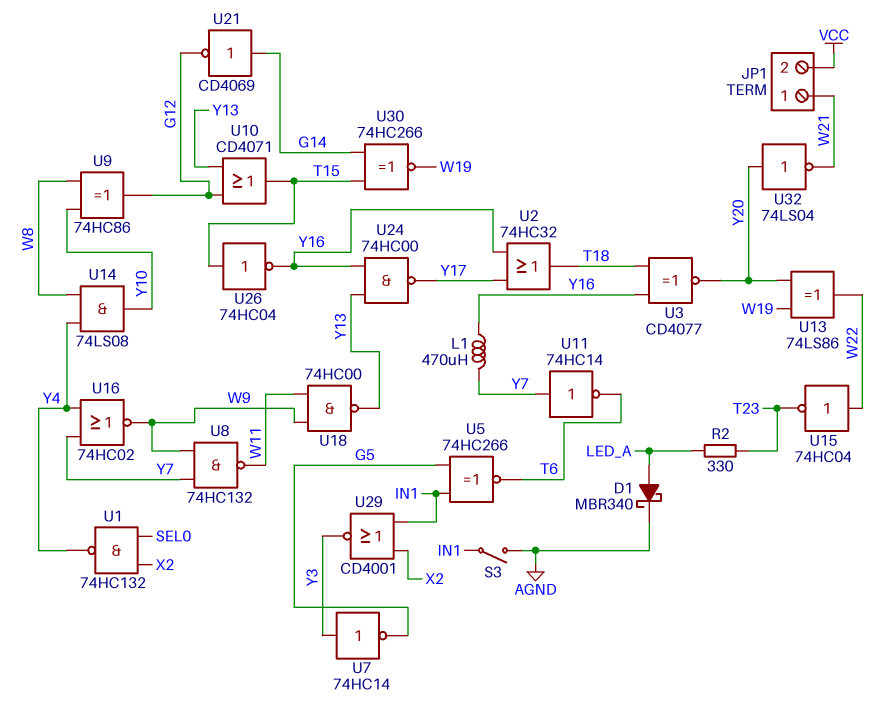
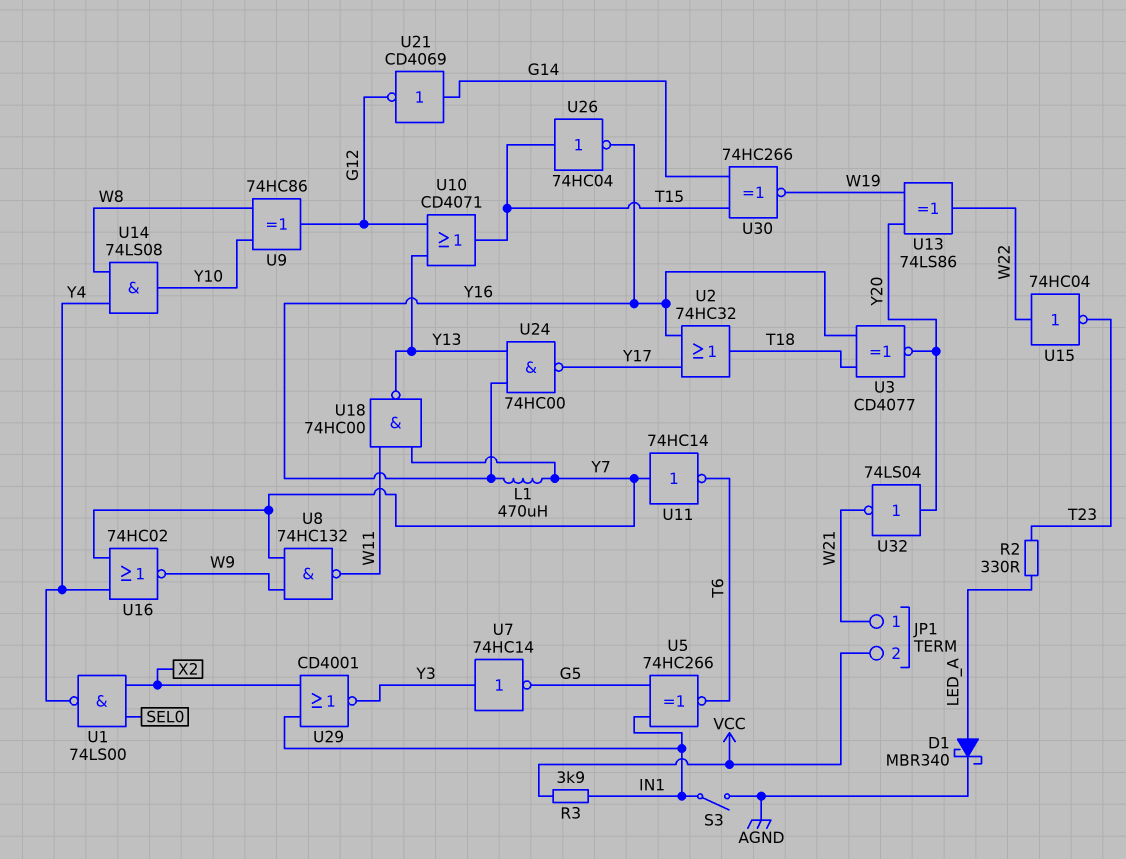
R3: none -> 3.9k (IN1, VCC)
U1: NAND 74HC132 (in SEL0, in X2, out Y4) -> NAND 74LS00 (in SEL0, in X2, out Y4)
U18: NAND 74HC00 (in W9, in W11, out Y13) -> NAND 74HC00 (in W11, in Y7, out Y13)

